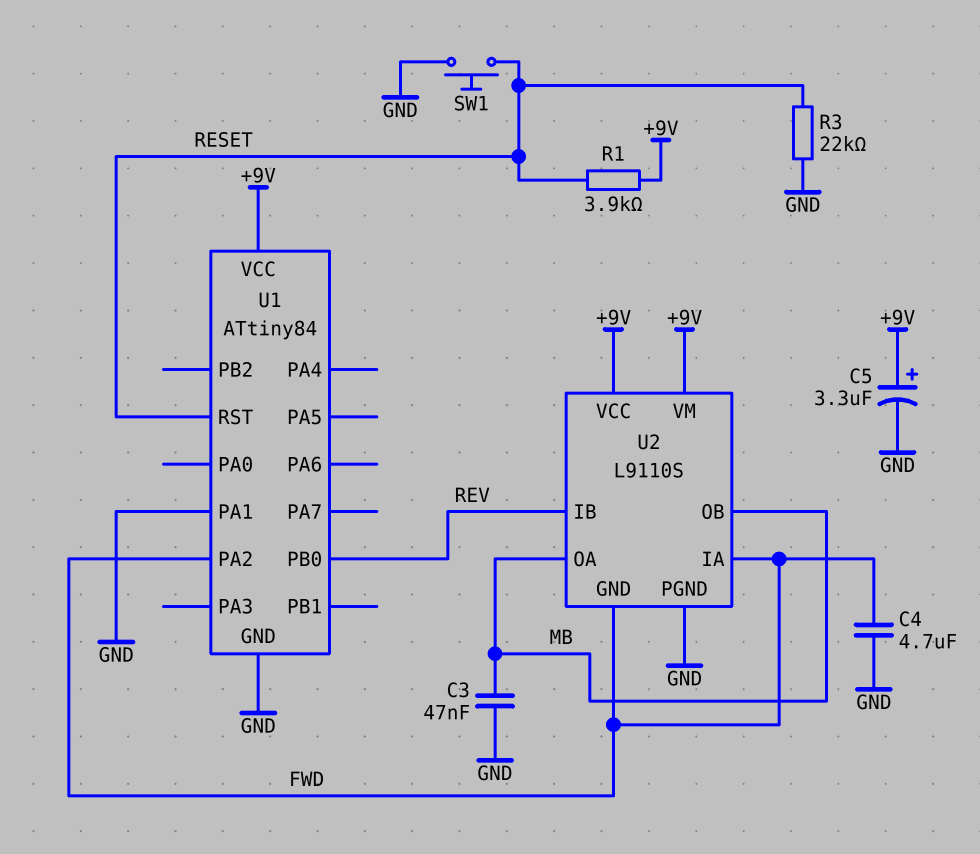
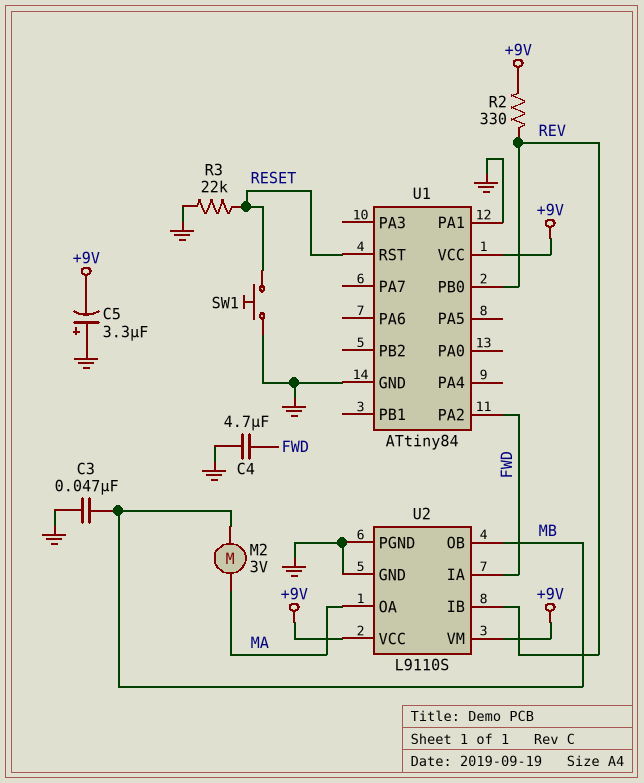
C5: 3.3uF (plus +9V, minus GND) -> 3.3uF (plus GND, minus +9V)
M2: none -> motor 3V (MA, MB)
R1: 3.9k (+9V, RESET) -> none
R2: none -> 330 (+9V, REV)
U2 pin GND: FWD -> GND
U2 pin OA: MB -> MA

